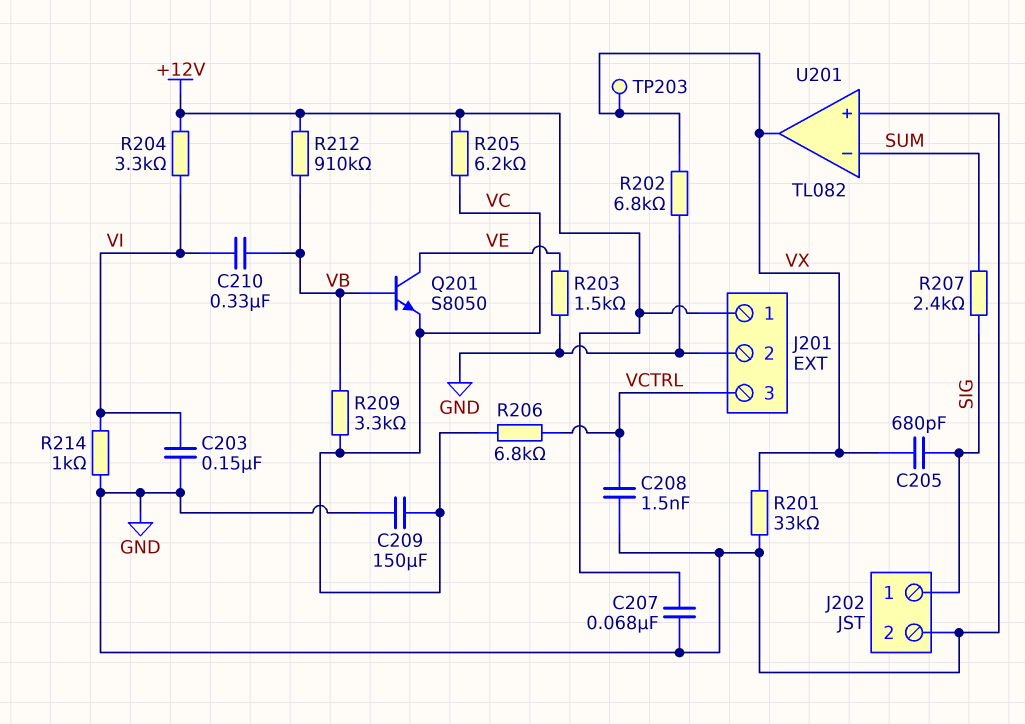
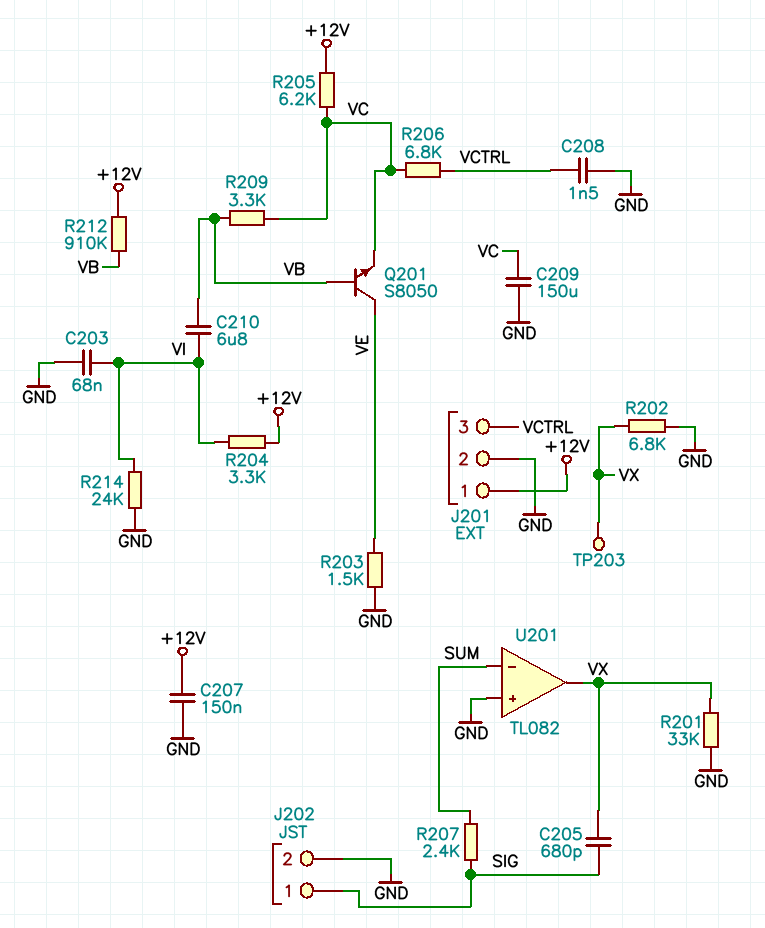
C203: 150nF (GND, VI) -> 68nF (GND, VI)
C207: 68nF (+12V, GND) -> 150nF (+12V, GND)
C210: 330nF (VB, VI) -> 6.8uF (VB, VI)
R214: 1k (GND, VI) -> 24k (GND, VI)

